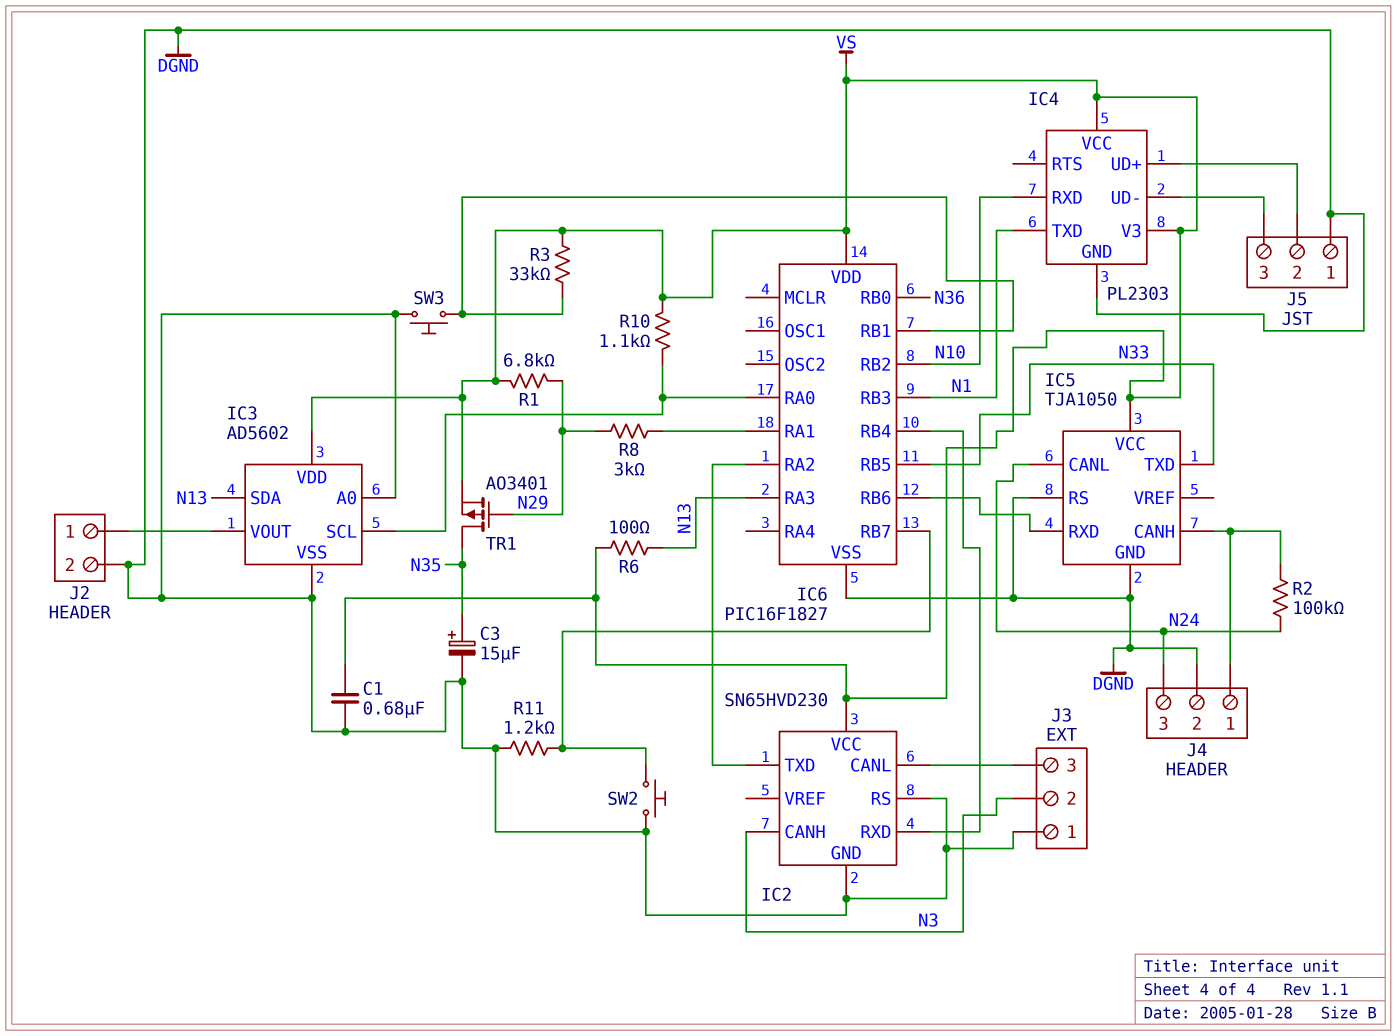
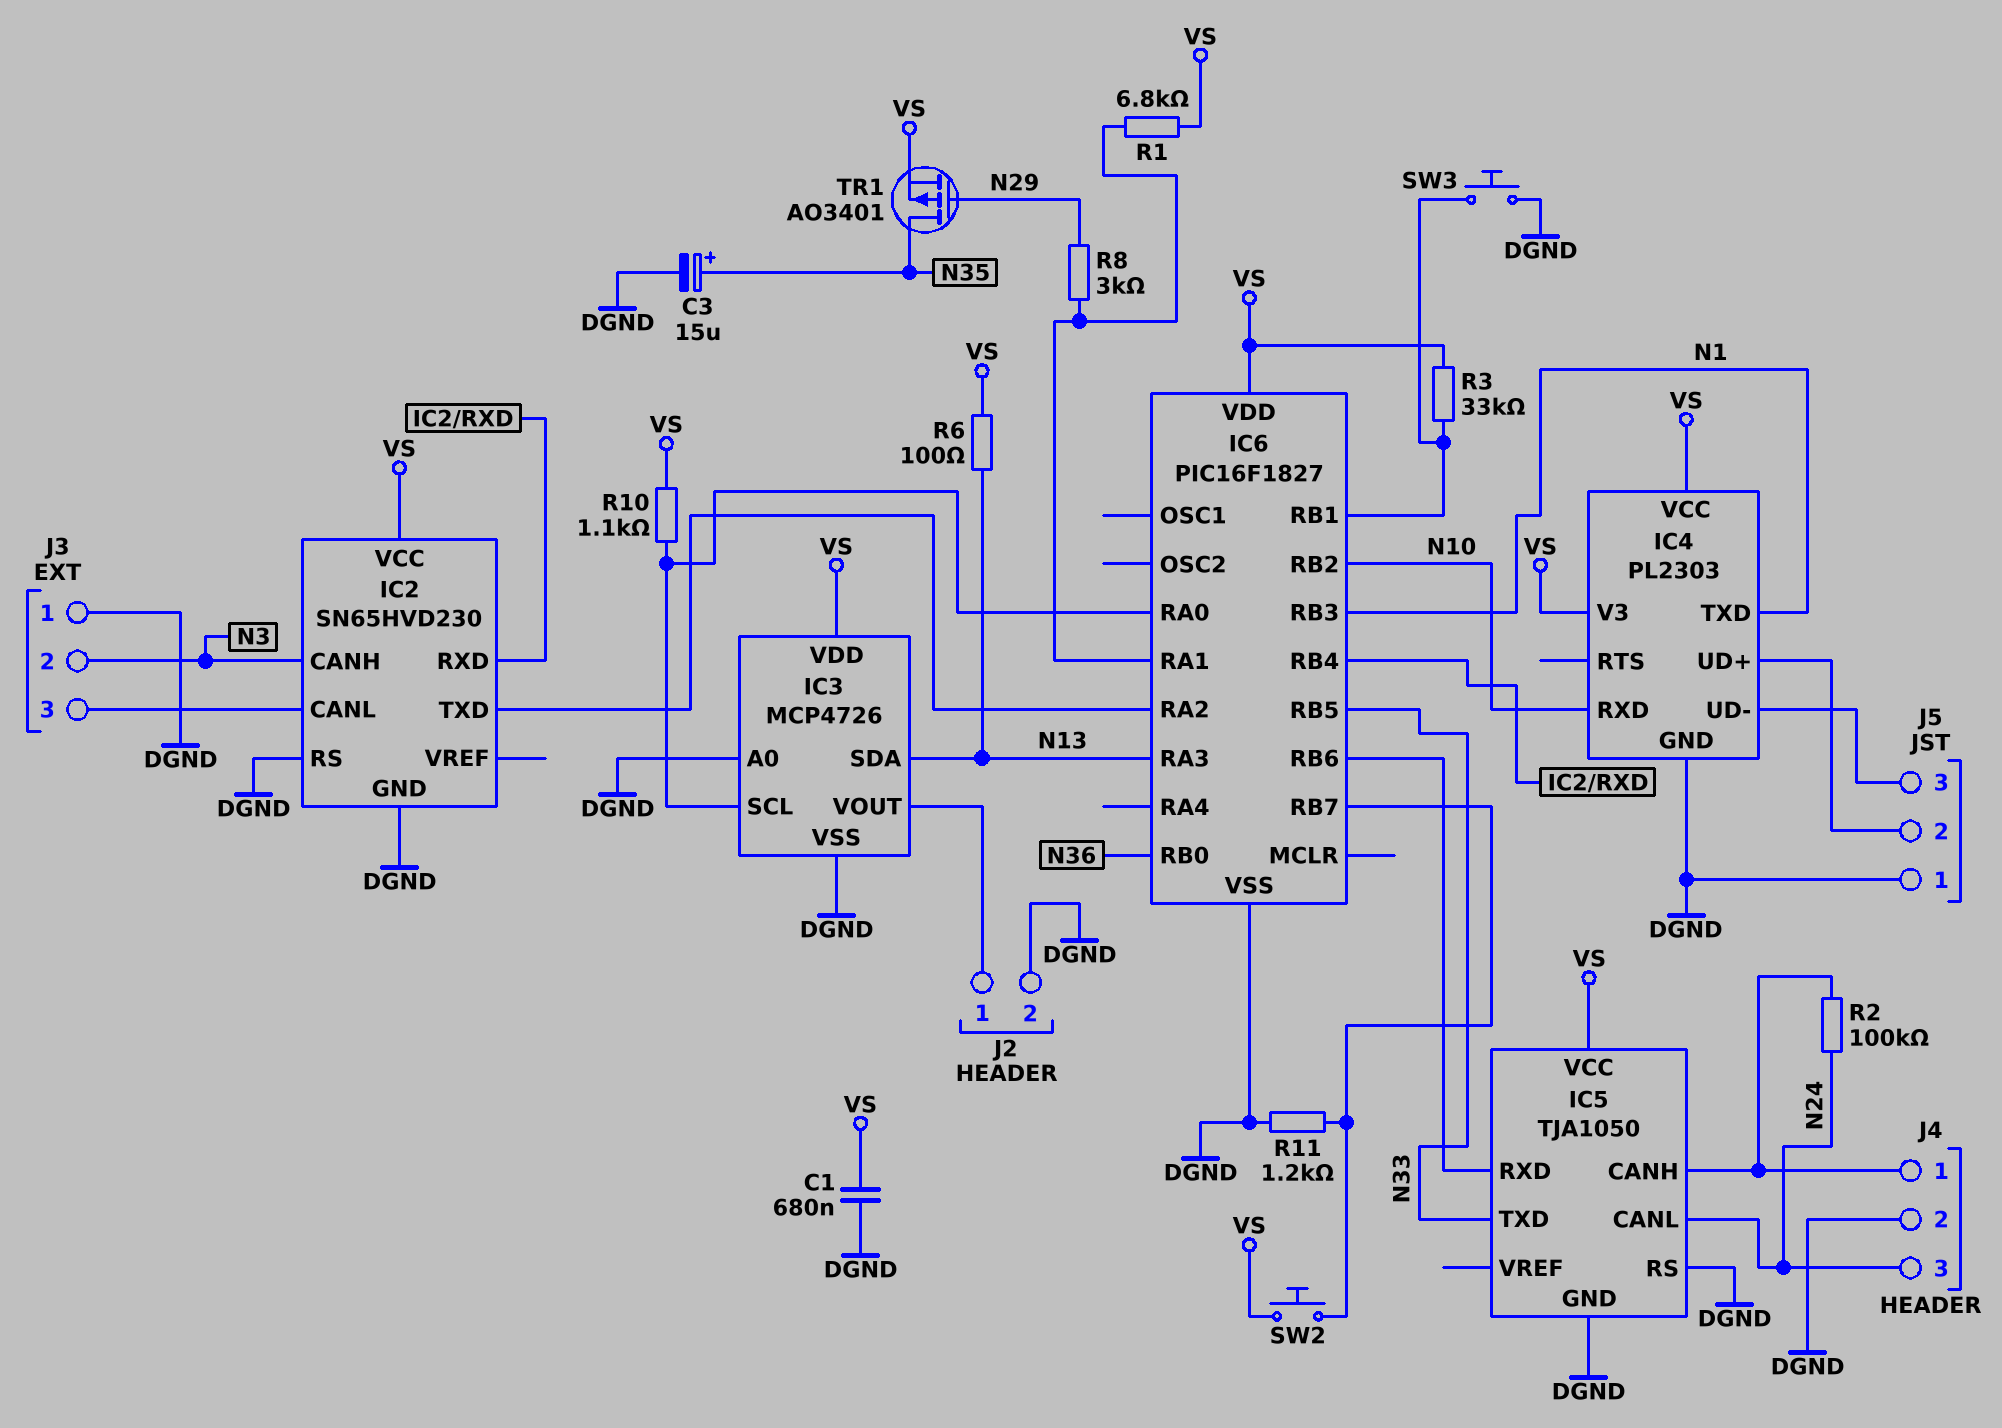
IC3: AD5602 -> MCP4726
R1: 6.8k (N29, VS) -> 6.8k (IC6/RA1, VS)
SW2: button (DGND, IC6/RB7) -> button (IC6/RB7, VS)

